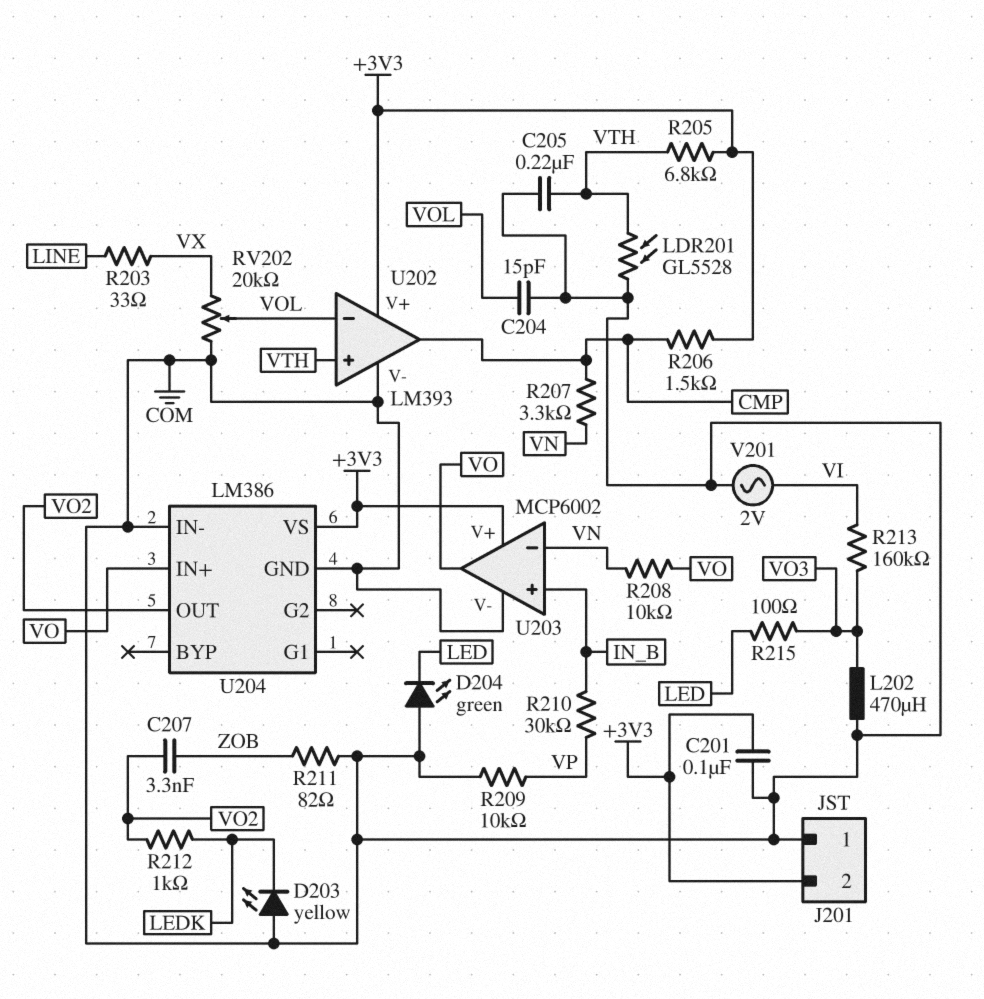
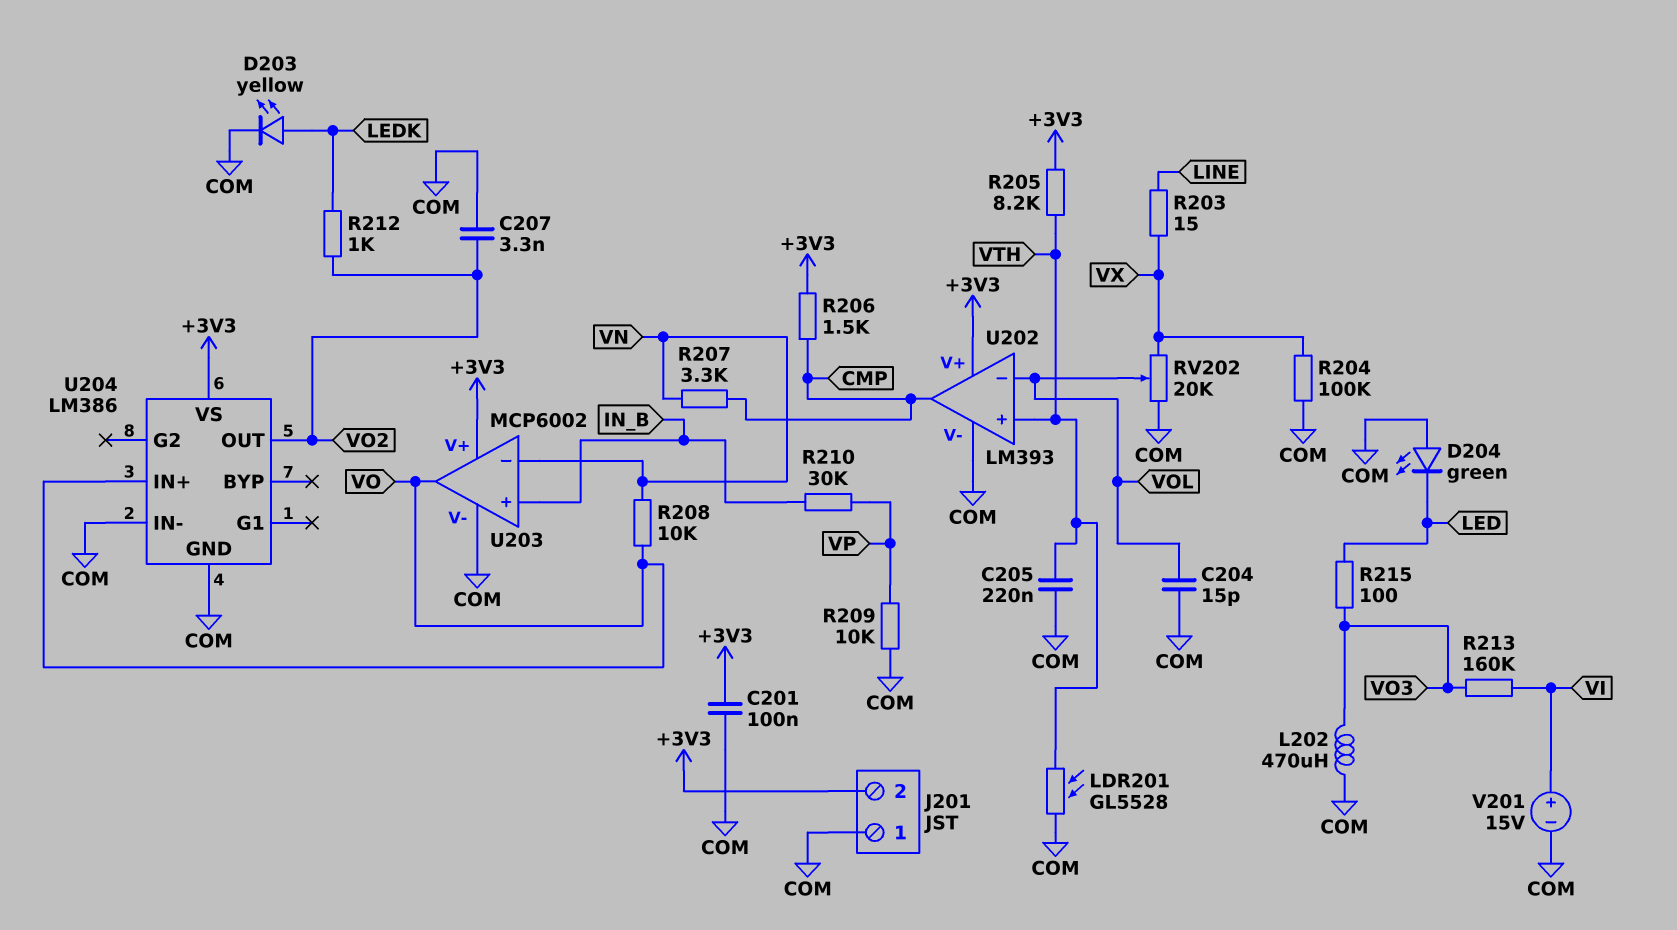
C207: 3.3nF (VO2, ZOB) -> 3.3nF (COM, VO2)
D203: LED yellow (A COM, K LEDK) -> LED yellow (A LEDK, K COM)
R203: 33 (LINE, VX) -> 15 (LINE, VX)
R204: none -> 100k (COM, VX)
R205: 6.8k (+3V3, VTH) -> 8.2k (+3V3, VTH)
R211: 82 (COM, ZOB) -> none
V201: AC 2V (COM, VI) -> 15V (plus VI, minus COM)

